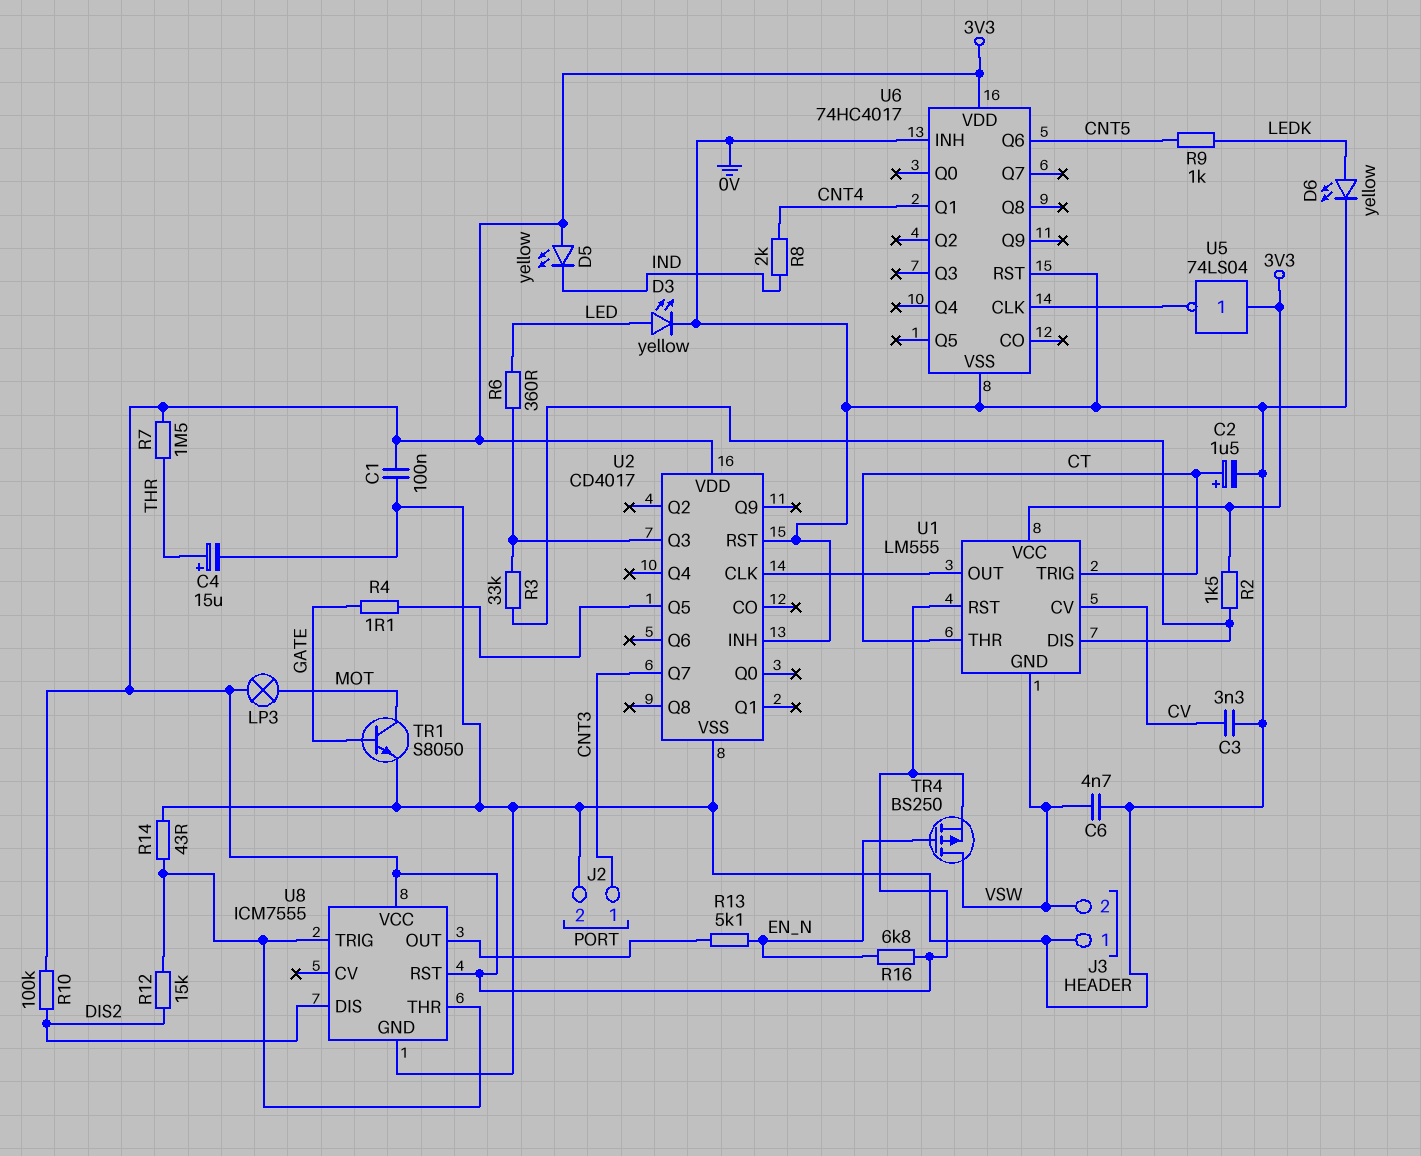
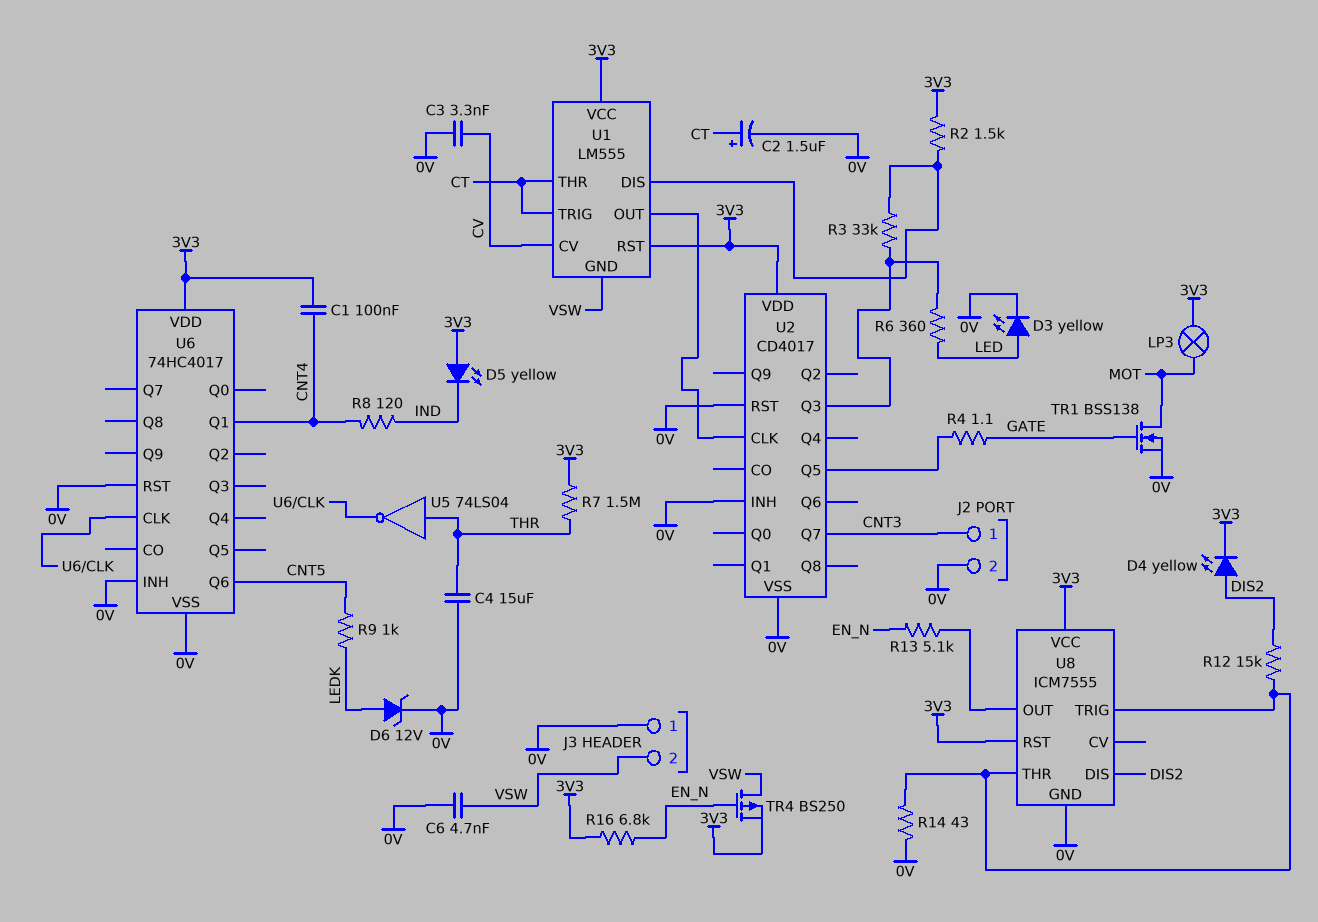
C1: 100nF (0V, 3V3) -> 100nF (3V3, CNT4)
C4: 15uF (plus THR, minus 0V) -> 15uF (0V, THR)
D4: none -> LED yellow (A DIS2, K 3V3)
D6: LED yellow (A LEDK, K 0V) -> zener 12V (A LEDK, K 0V)
R8: 2k (CNT4, IND) -> 120 (CNT4, IND)
R10: 100k (3V3, DIS2) -> none
TR1: NPN S8050 (B GATE, C MOT, E 0V) -> NMOS BSS138 (G GATE, D MOT, S 0V)
U5: NOT 74LS04 (in 3V3, out U6/CLK) -> NOT 74LS04 (in THR, out U6/CLK)

